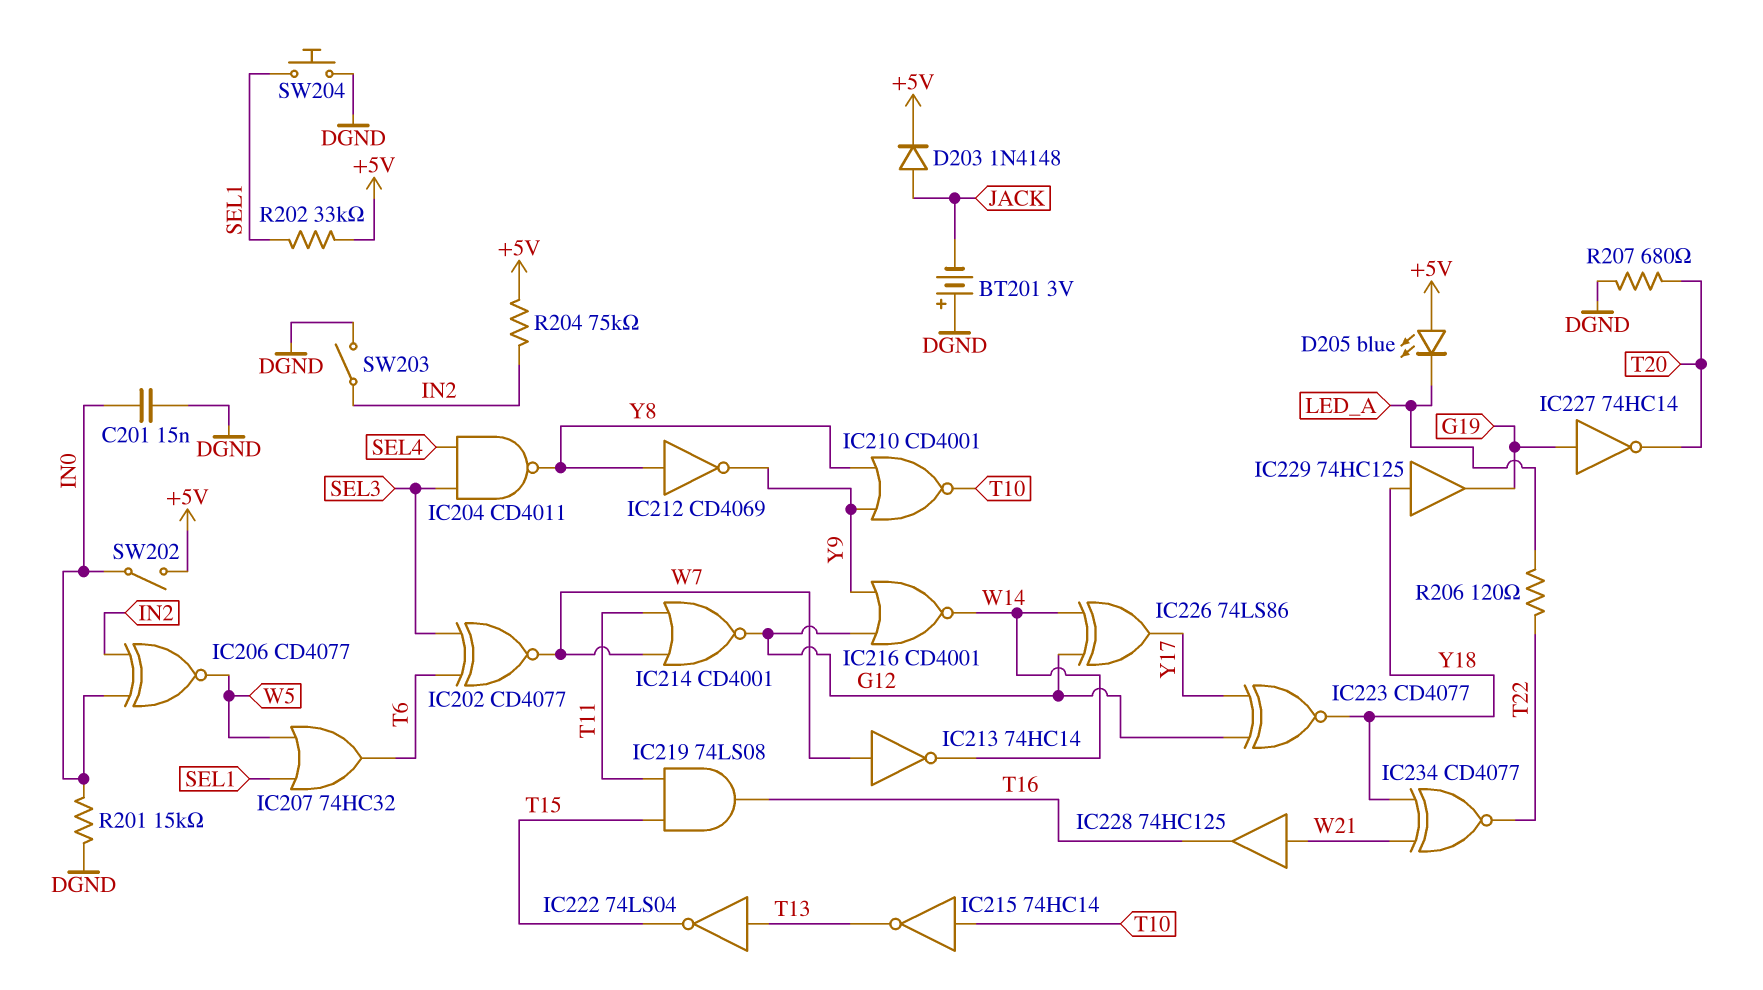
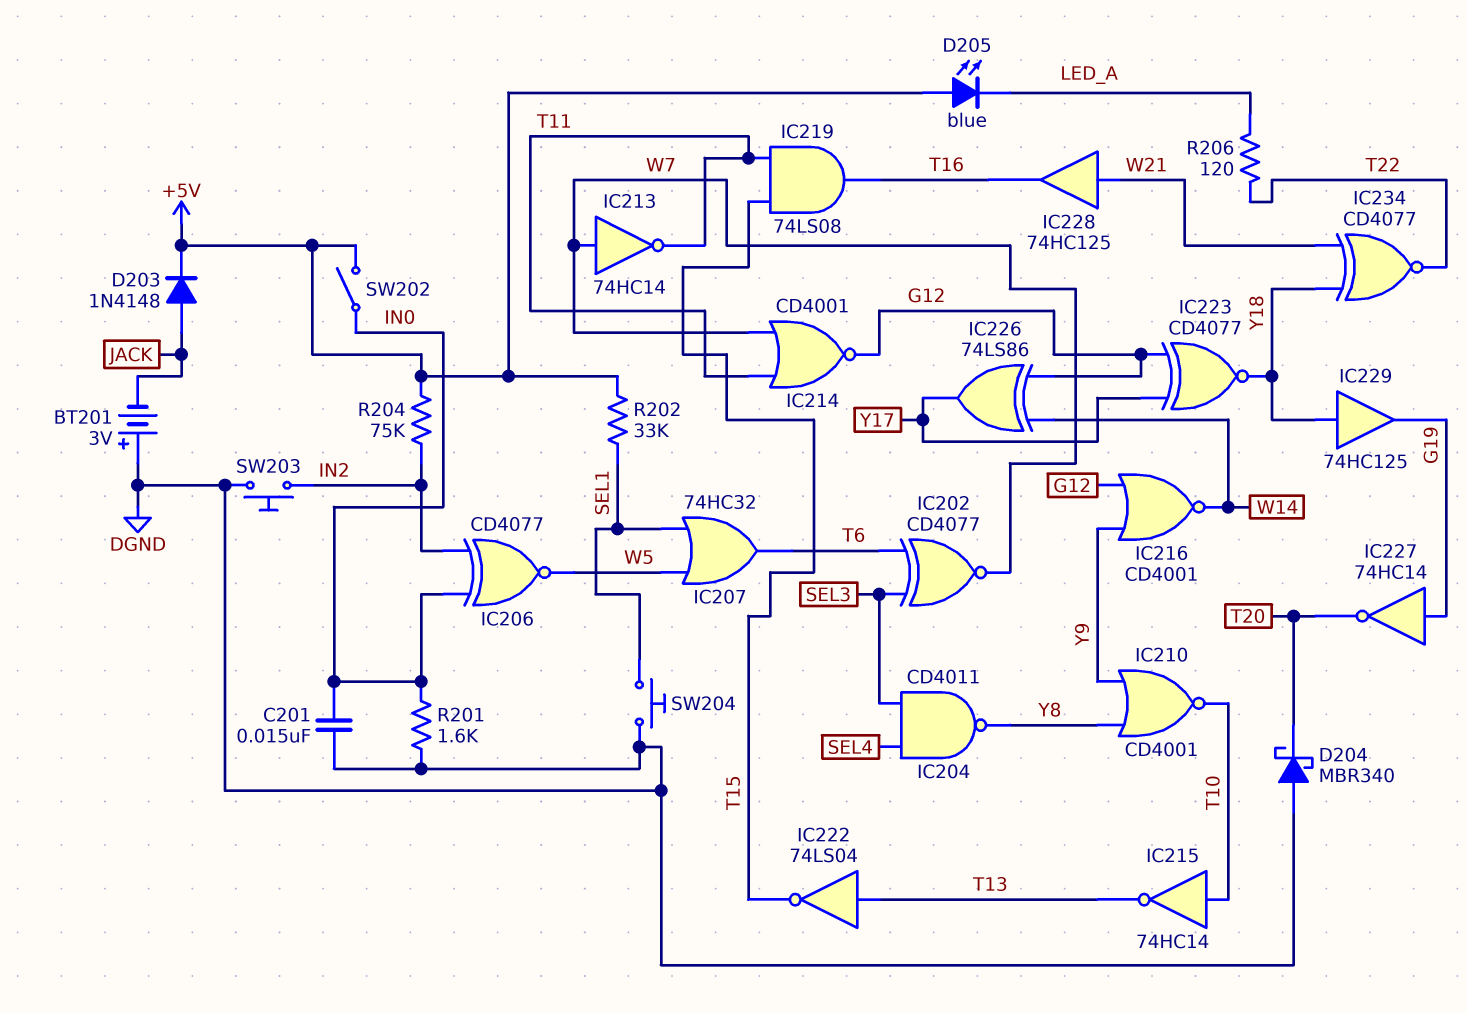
D204: none -> schottky MBR340 (A DGND, K T20)
IC212: NOT CD4069 (in Y8, out Y9) -> none
IC213: NOT 74HC14 (in W7, out W14) -> NOT 74HC14 (in W7, out T11)
R201: 15k (DGND, IN0) -> 1.6k (DGND, IN0)
R207: 680 (DGND, T20) -> none
SW203: switch (DGND, IN2) -> button (DGND, IN2)

